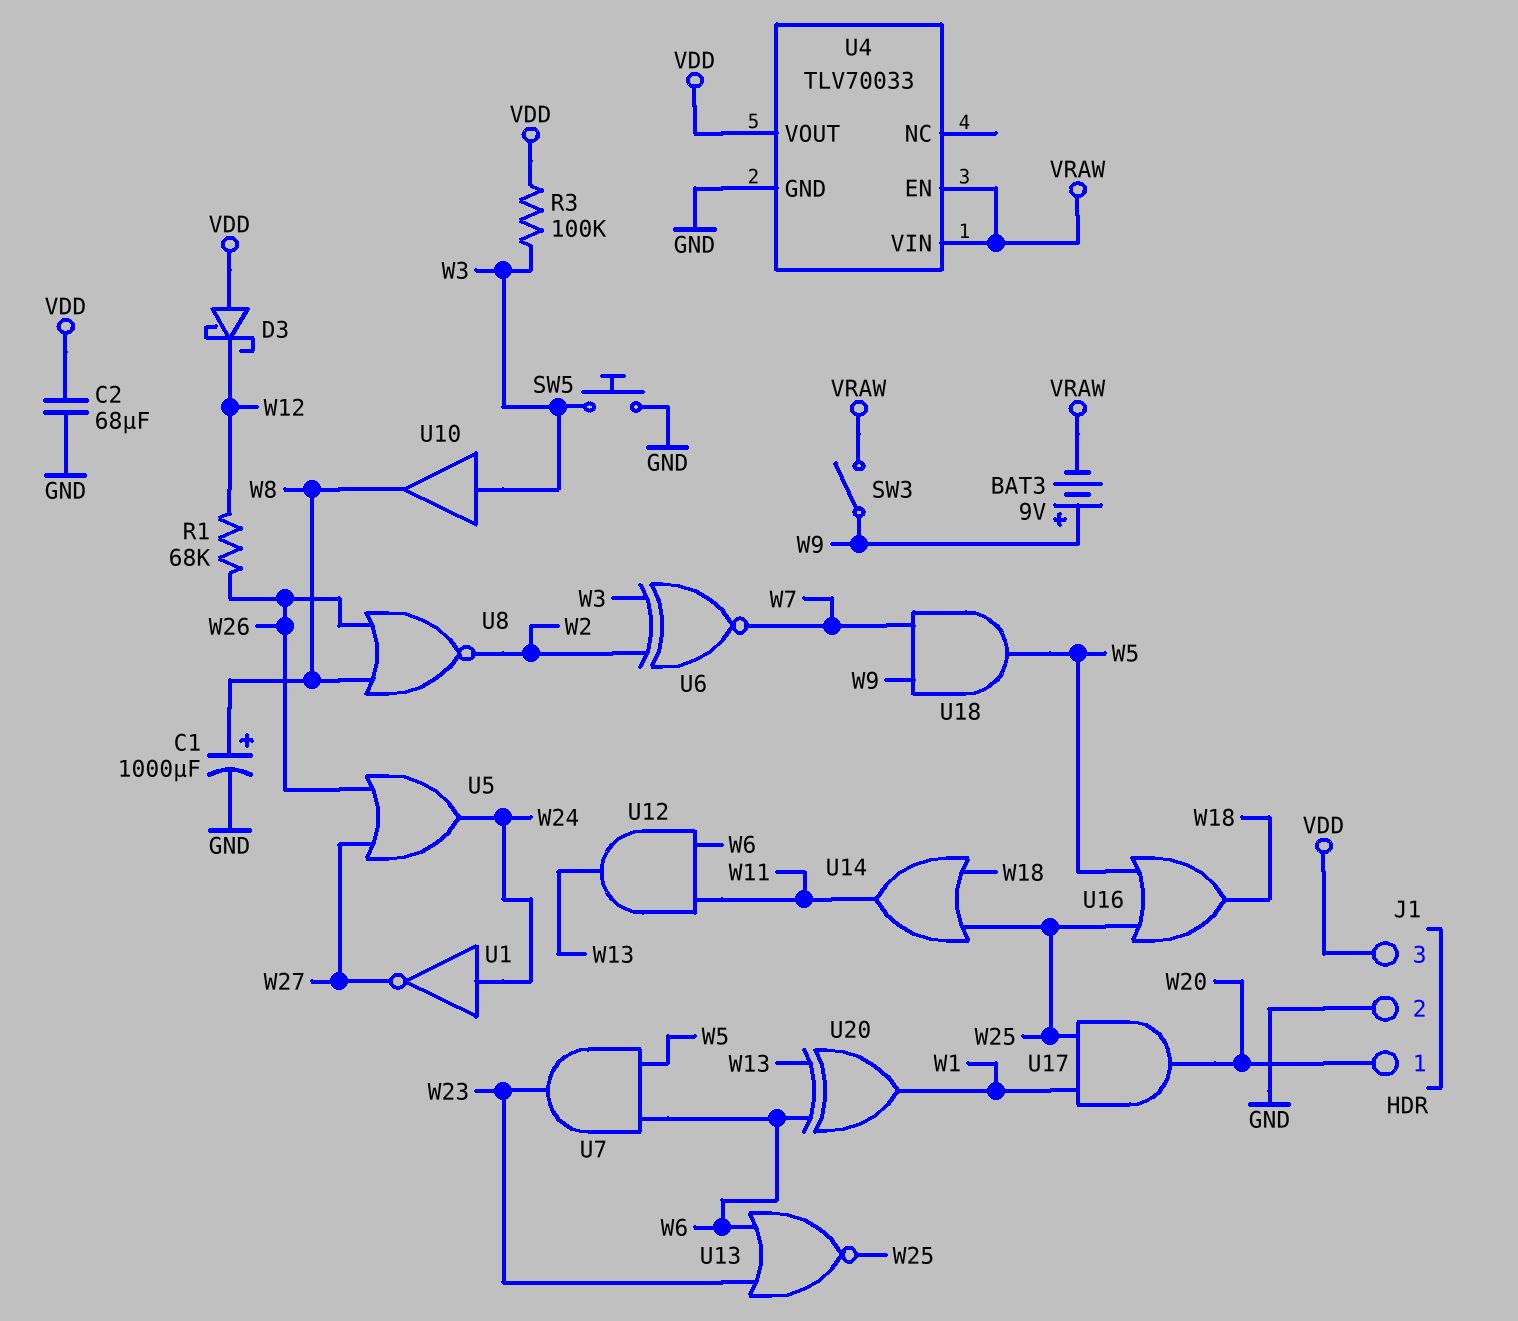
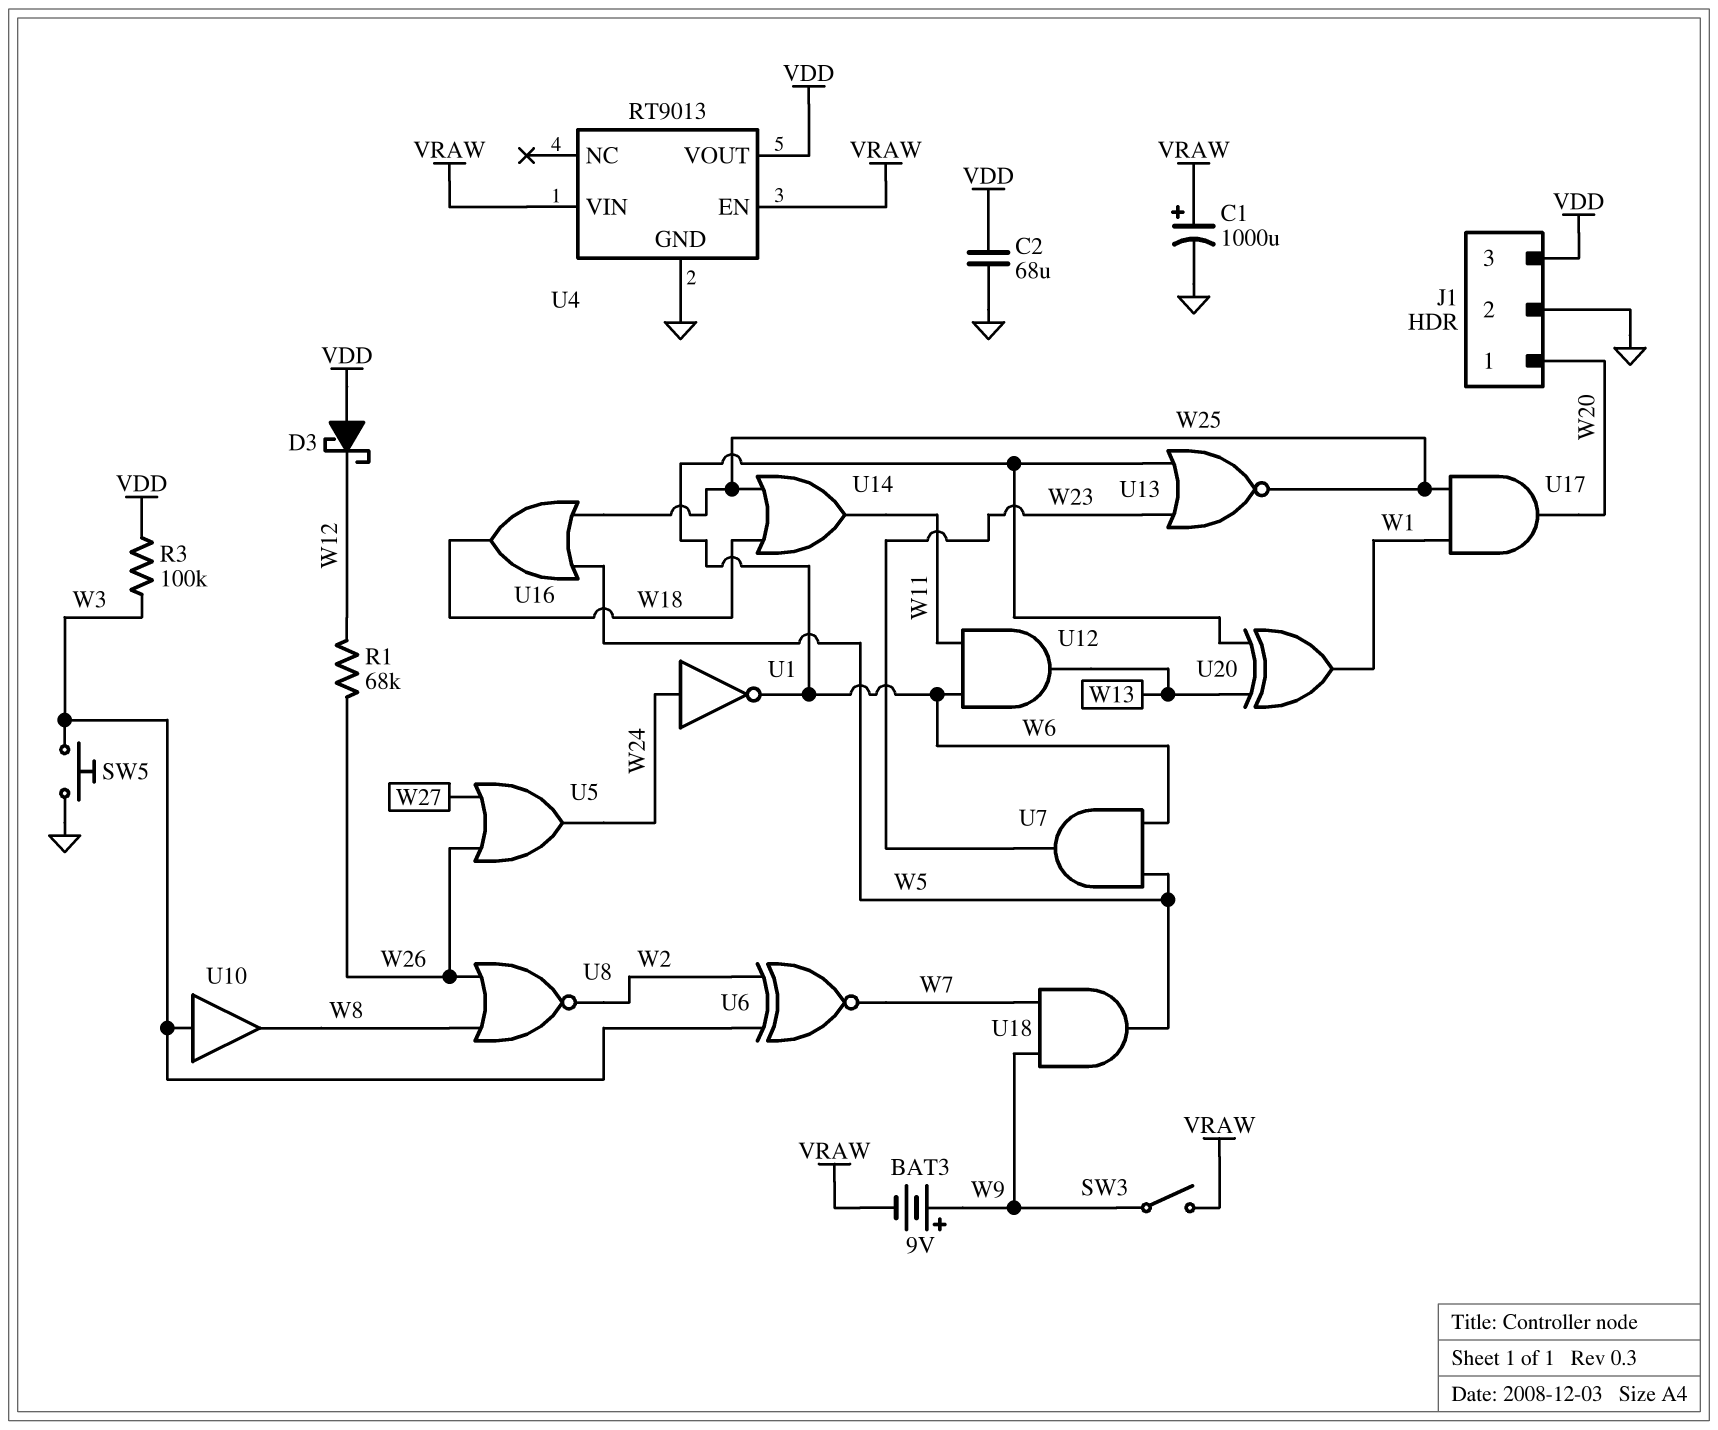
C1: 1000uF (plus W8, minus GND) -> 1000uF (plus VRAW, minus GND)
U1: NOT (in W24, out W27) -> NOT (in W24, out W6)
U4: TLV70033 -> RT9013

